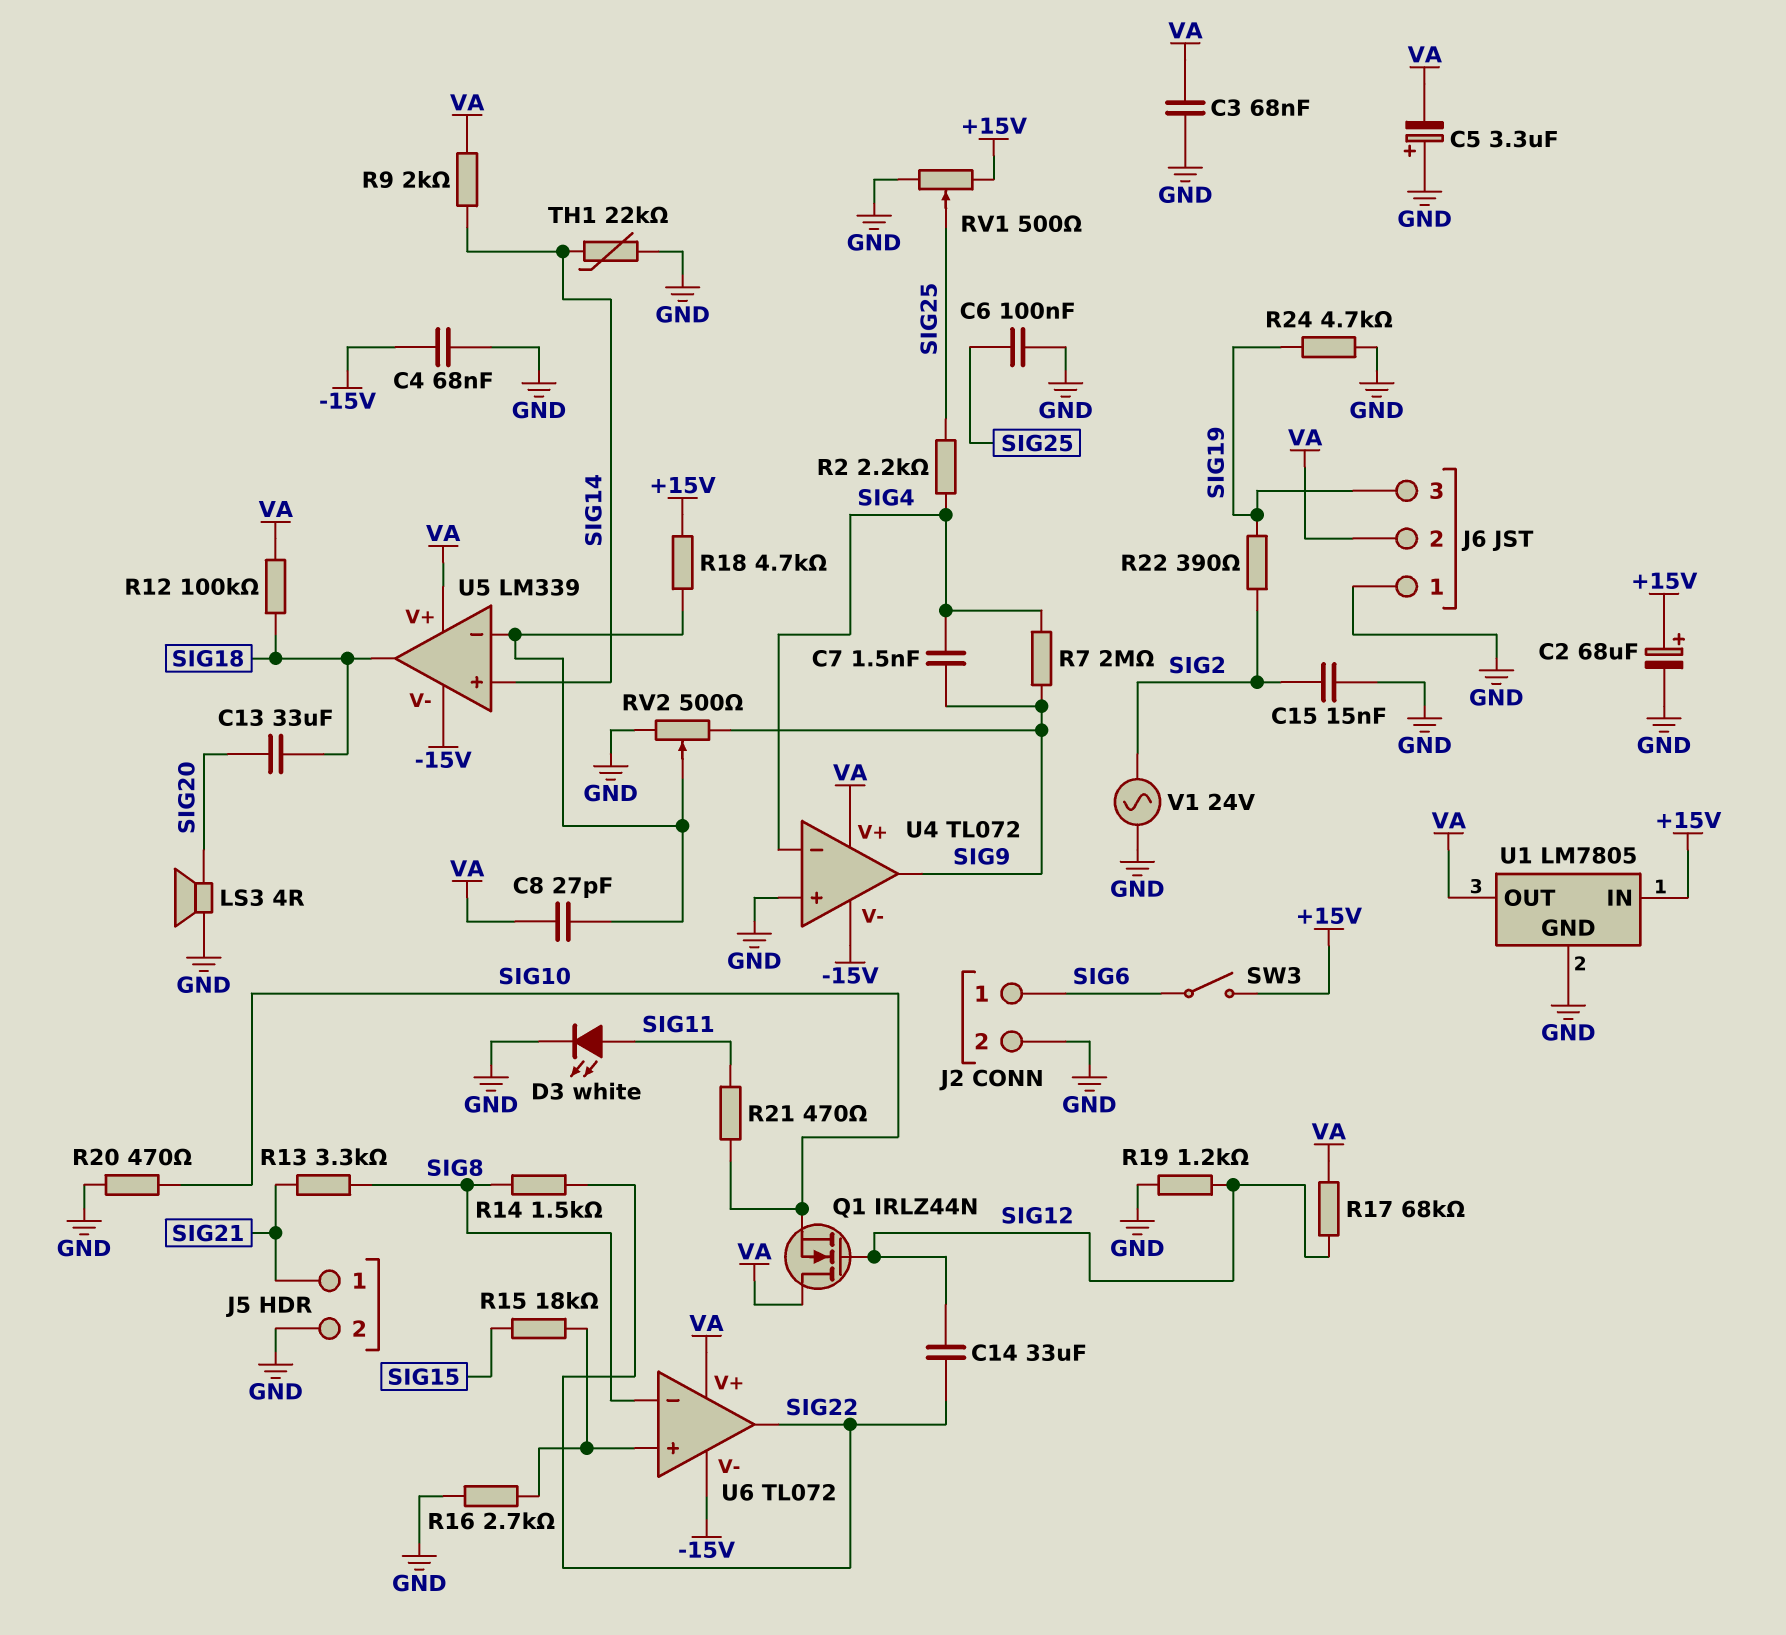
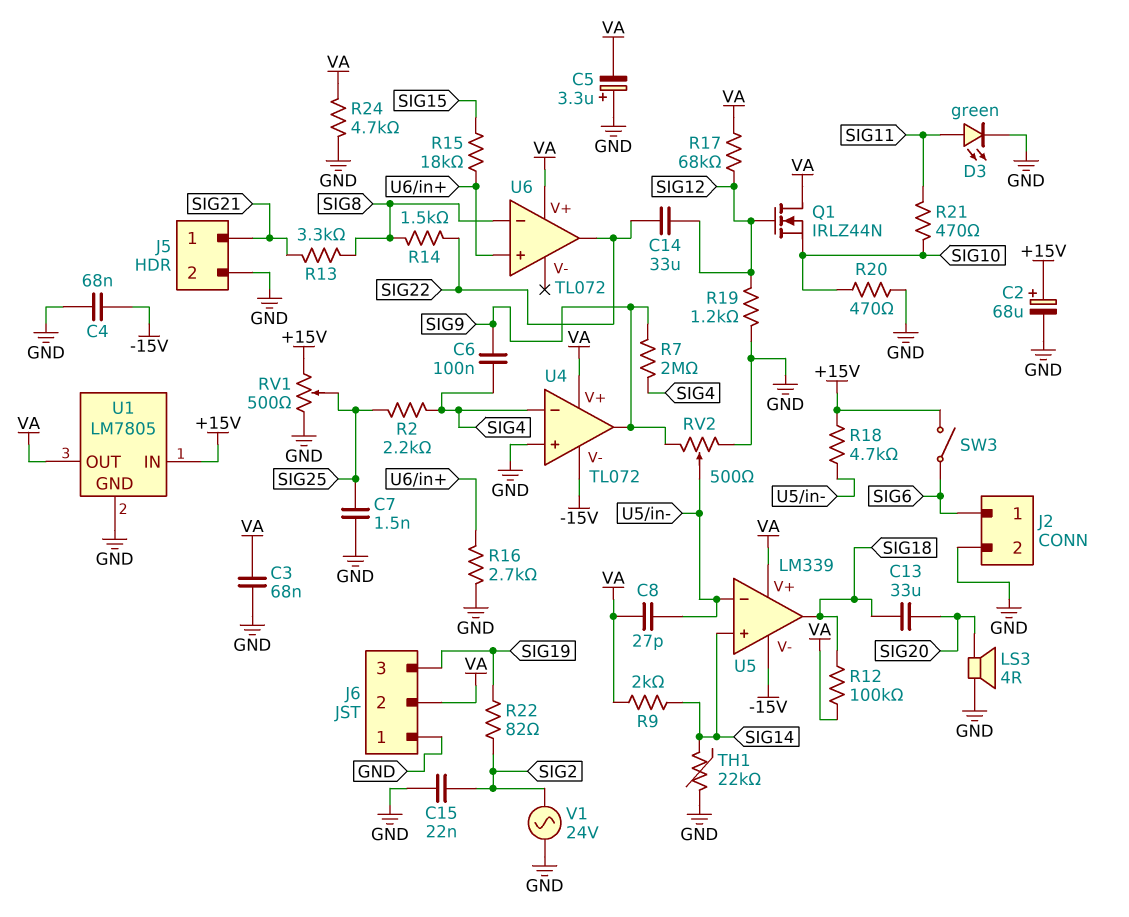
C6: 100nF (GND, SIG25) -> 100nF (SIG4, SIG9)
C7: 1.5nF (SIG4, SIG9) -> 1.5nF (GND, SIG25)
C15: 15nF (GND, SIG2) -> 22nF (GND, SIG2)
D3: LED white (A SIG11, K GND) -> LED green (A SIG11, K GND)
R22: 390 (SIG2, SIG19) -> 82 (SIG2, SIG19)
R24: 4.7k (GND, SIG19) -> 4.7k (GND, VA)
U6 pin V-: -15V -> none

